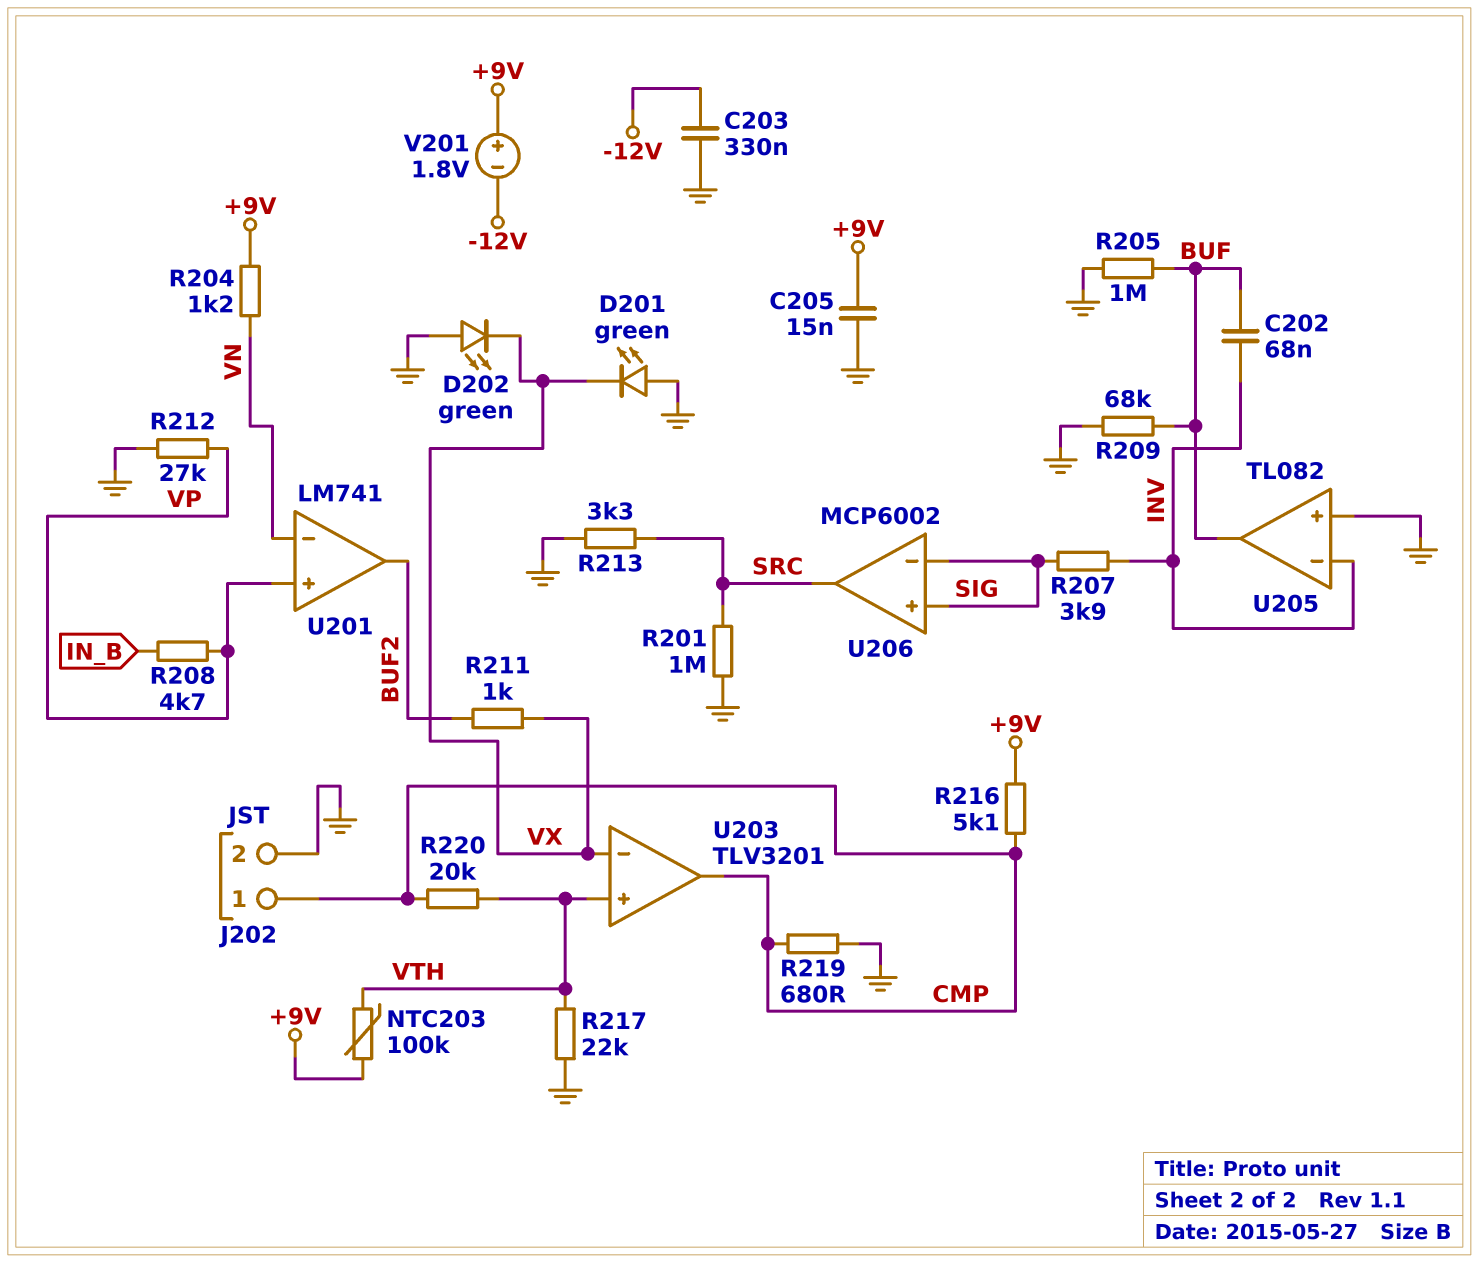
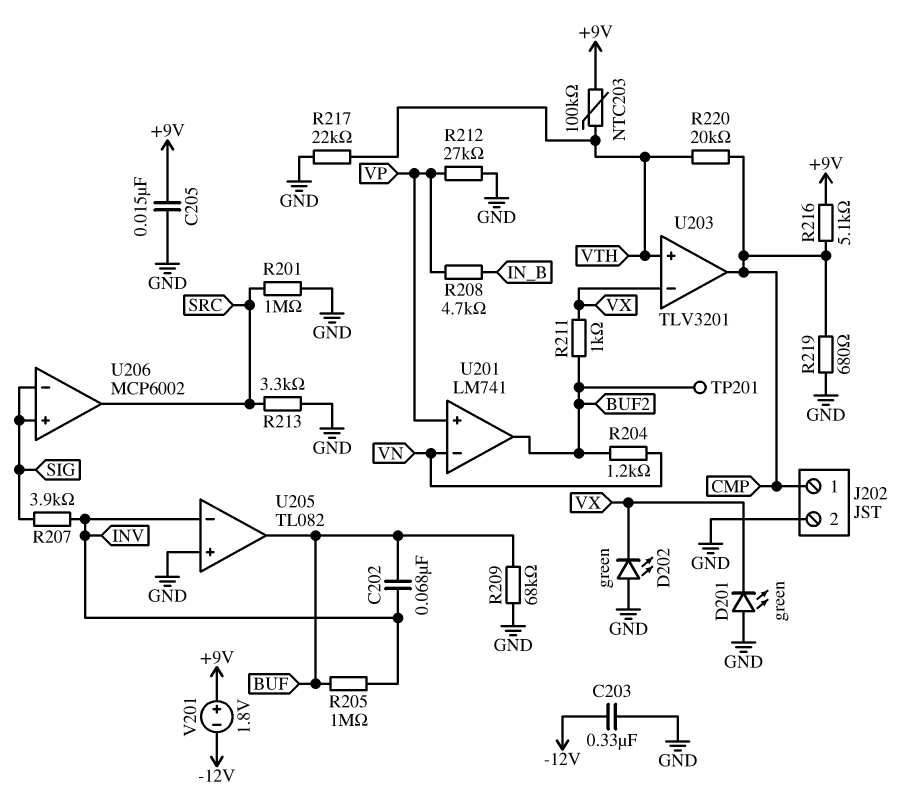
R204: 1.2k (+9V, VN) -> 1.2k (BUF2, VN)
R205: 1M (BUF, GND) -> 1M (BUF, INV)
TP201: none -> test point (BUF2)

